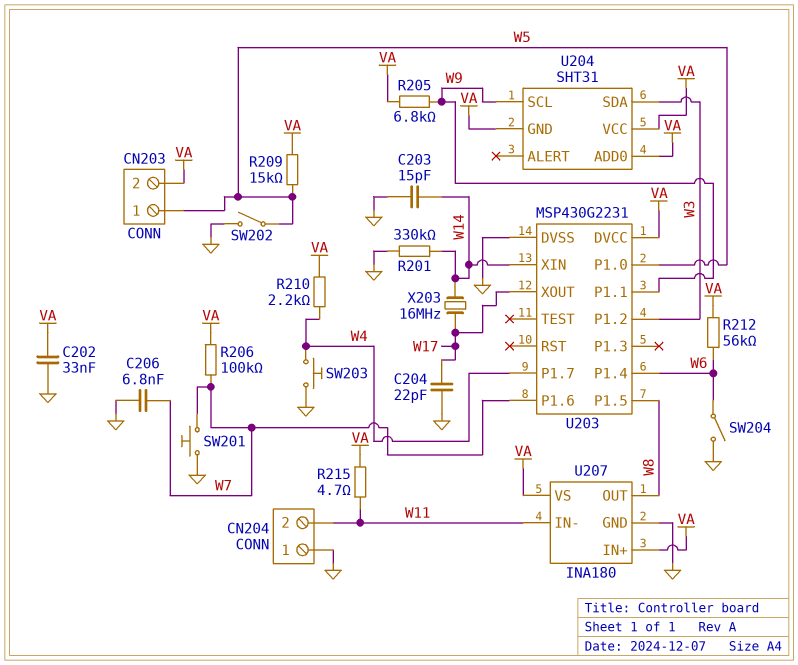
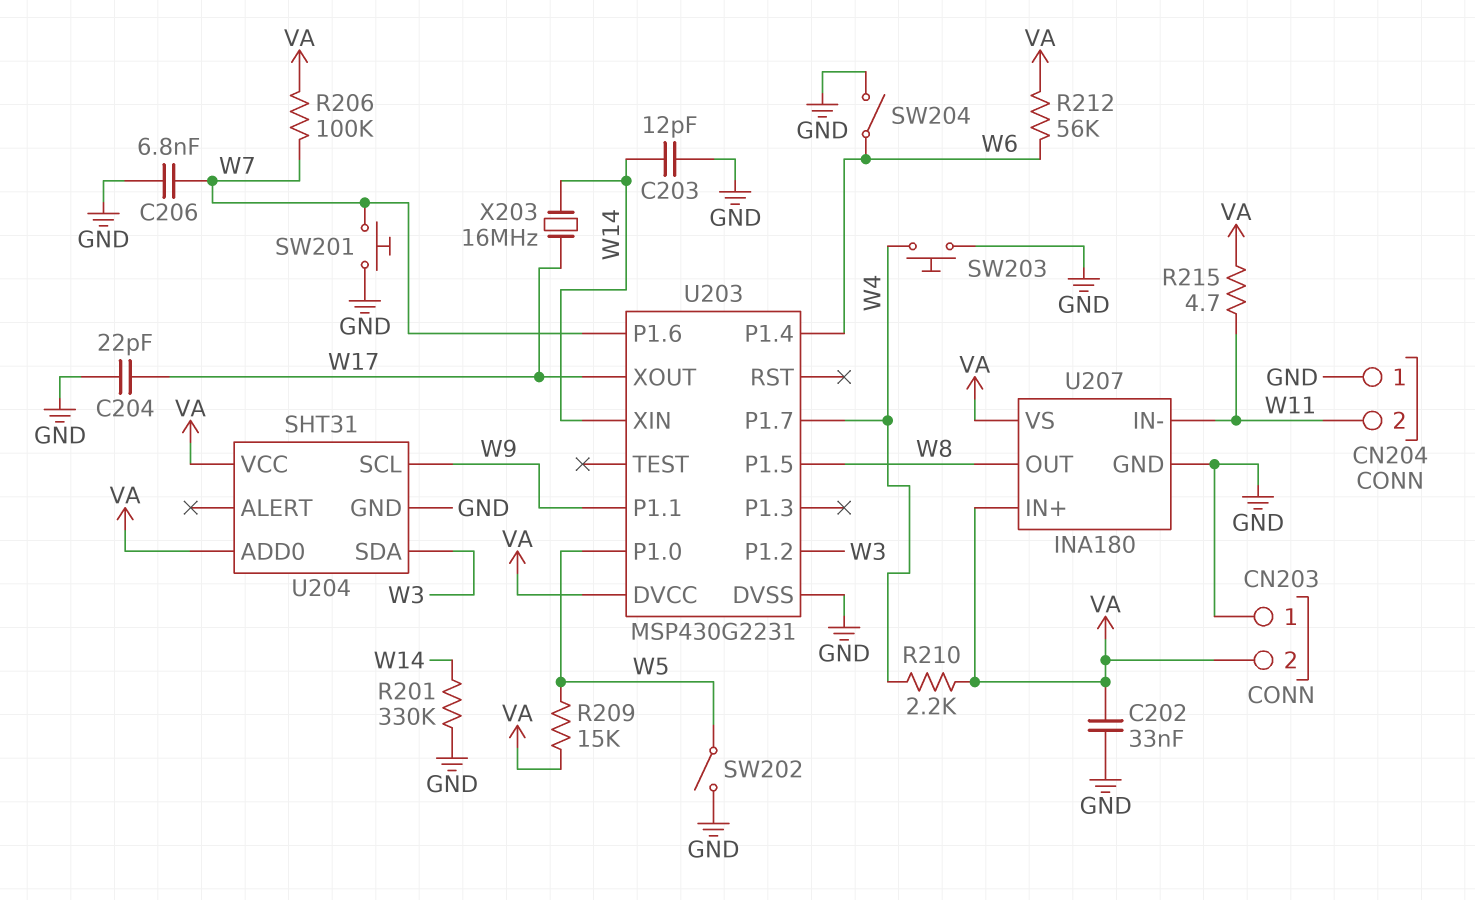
C203: 15pF (GND, W14) -> 12pF (GND, W14)
CN203 pin 1: W5 -> GND
R205: 6.8k (VA, W9) -> none
U204 pin GND: VA -> GND

